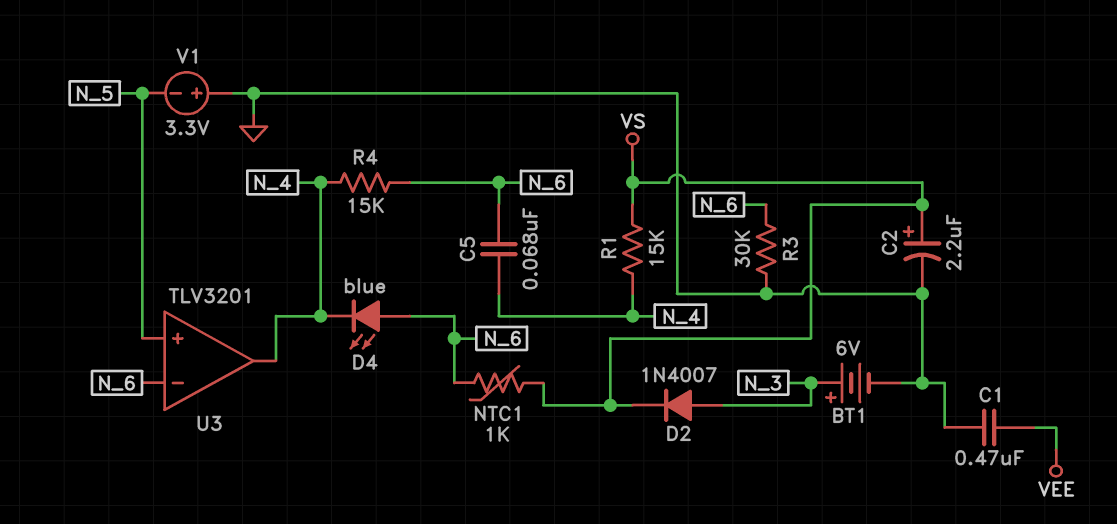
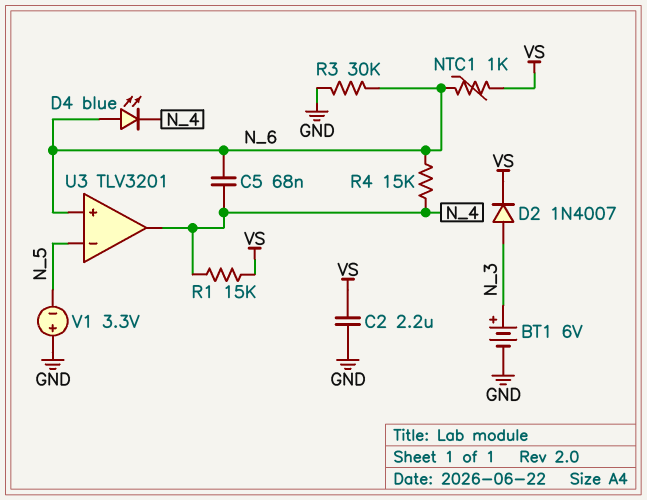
C1: 470nF (GND, VEE) -> none
C2: 2.2uF (plus VS, minus GND) -> 2.2uF (GND, VS)
U3 pin in+: N_5 -> N_6
U3 pin in-: N_6 -> N_5

